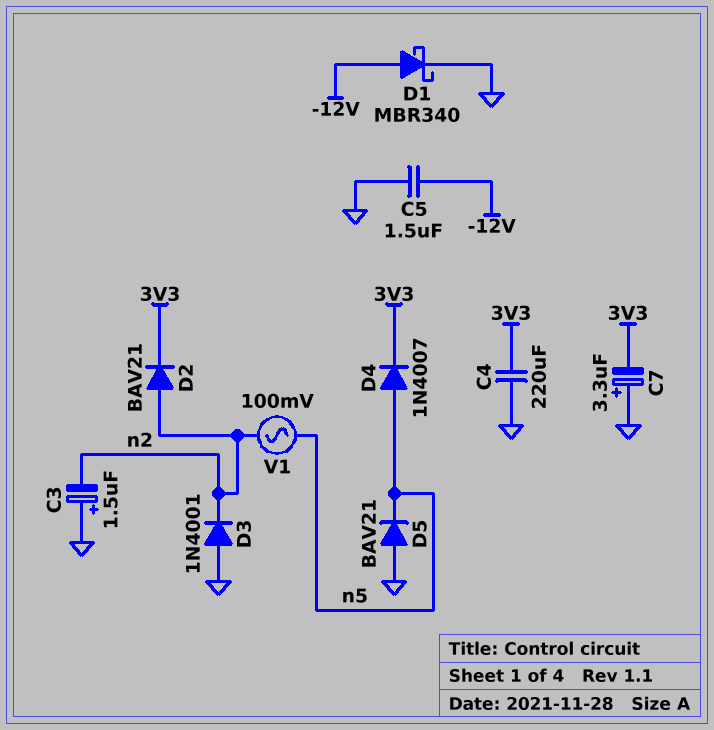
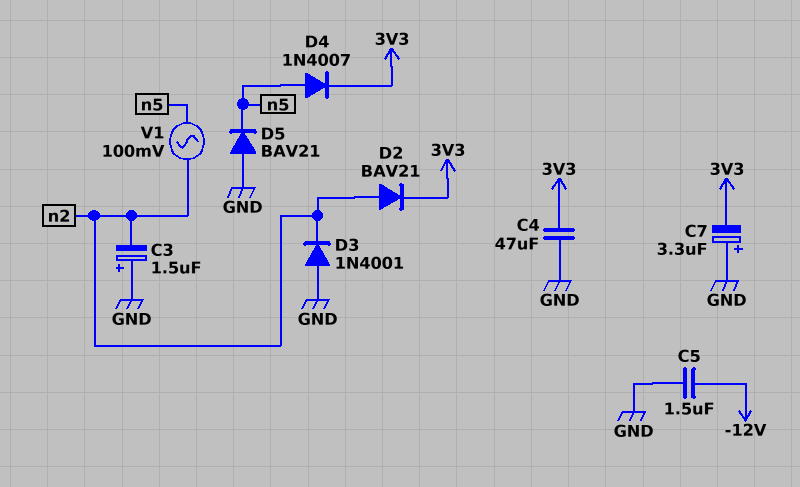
C4: 220uF (3V3, GND) -> 47uF (3V3, GND)
D1: schottky MBR340 (A -12V, K GND) -> none

